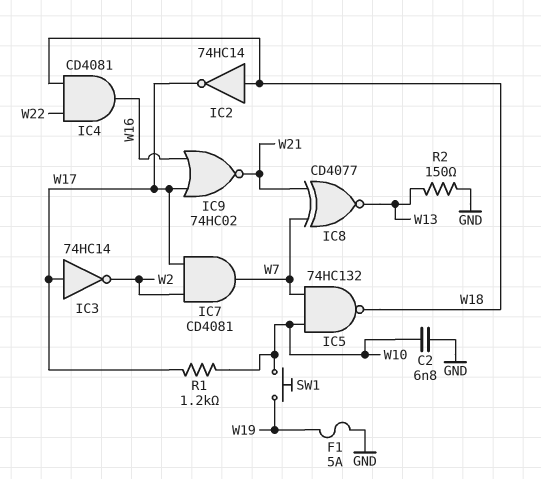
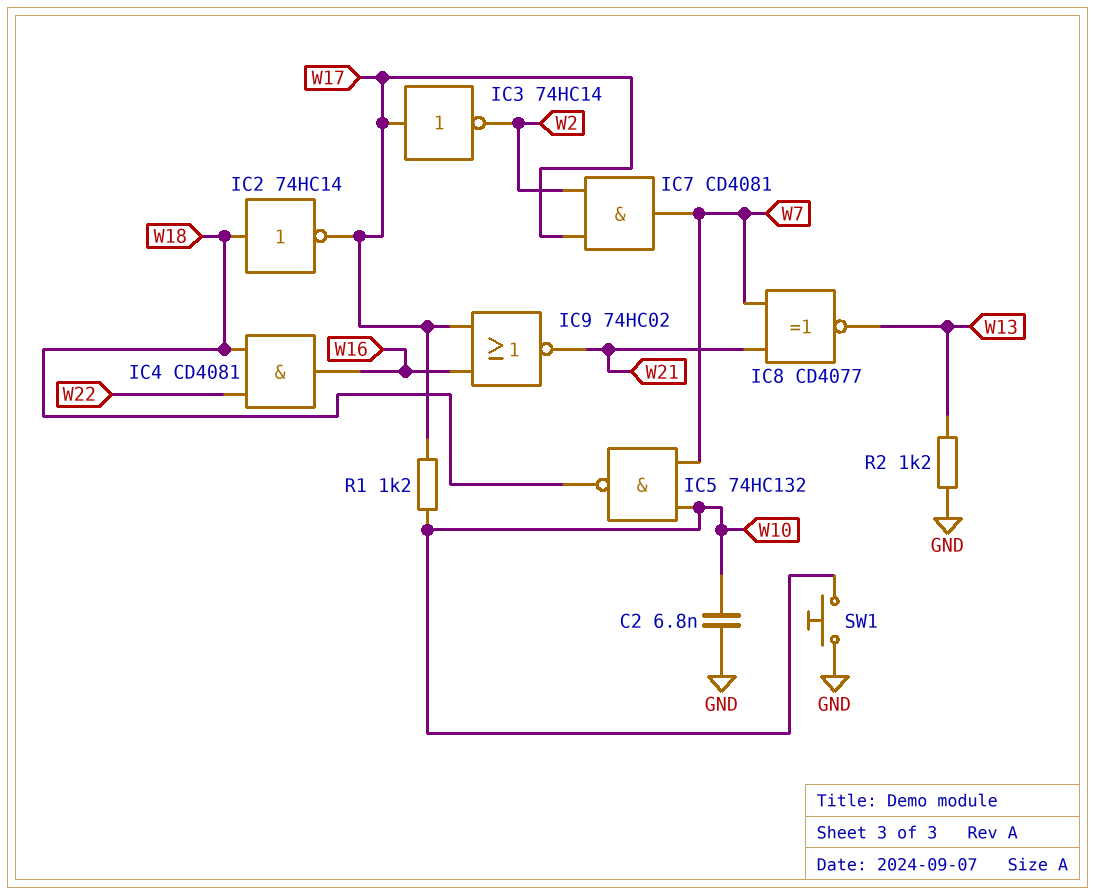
F1: 5A (GND, W19) -> none
R2: 150 (GND, W13) -> 1.2k (GND, W13)
SW1: button (W10, W19) -> button (GND, W10)

